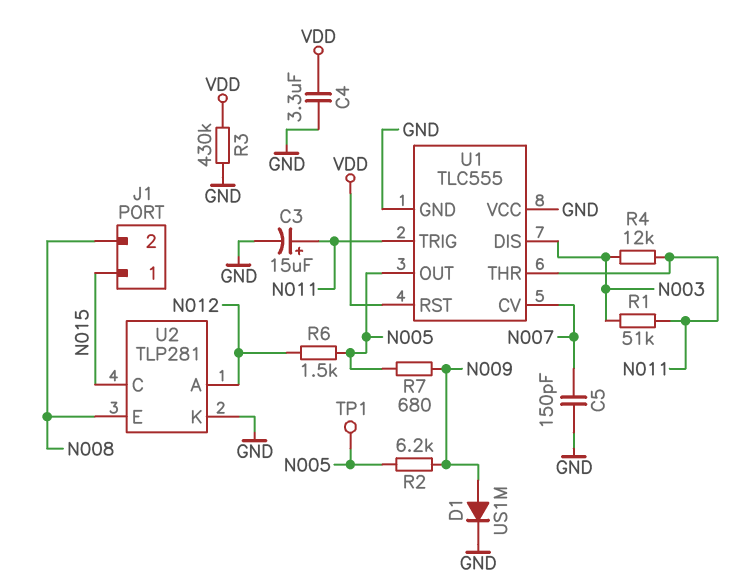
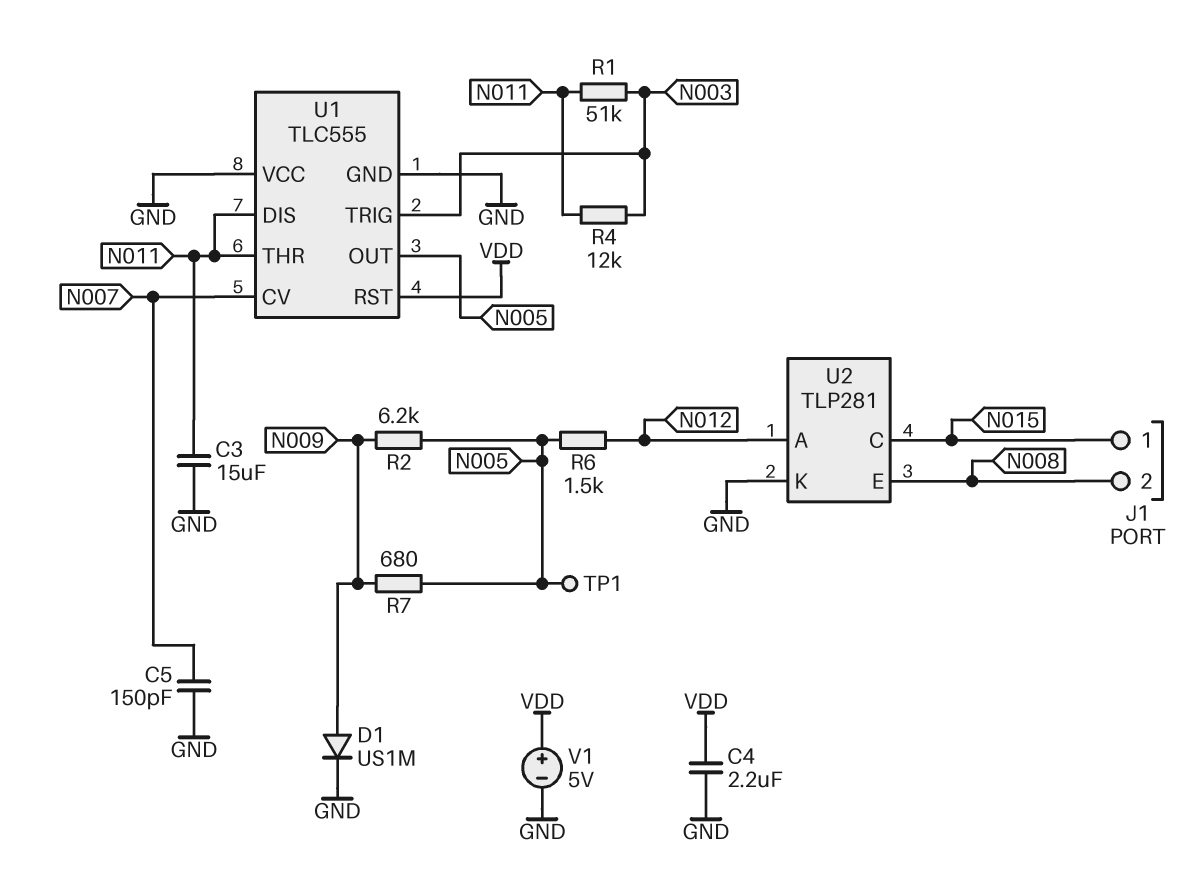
C3: 15uF (plus N011, minus GND) -> 15uF (GND, N011)
C4: 3.3uF (GND, VDD) -> 2.2uF (GND, VDD)
R3: 430k (GND, VDD) -> none
U1 pin DIS: N003 -> N011
U1 pin TRIG: N011 -> N003
V1: none -> 5V (plus VDD, minus GND)

